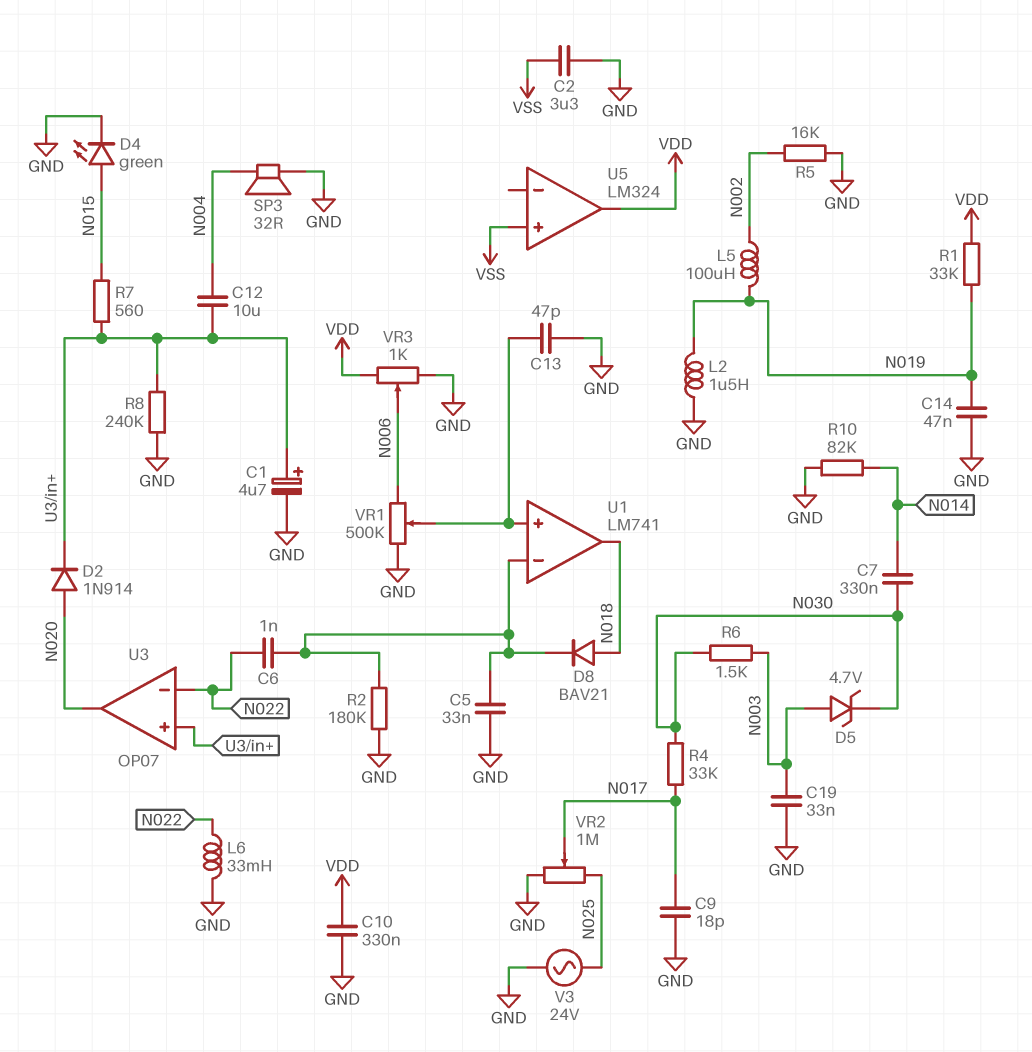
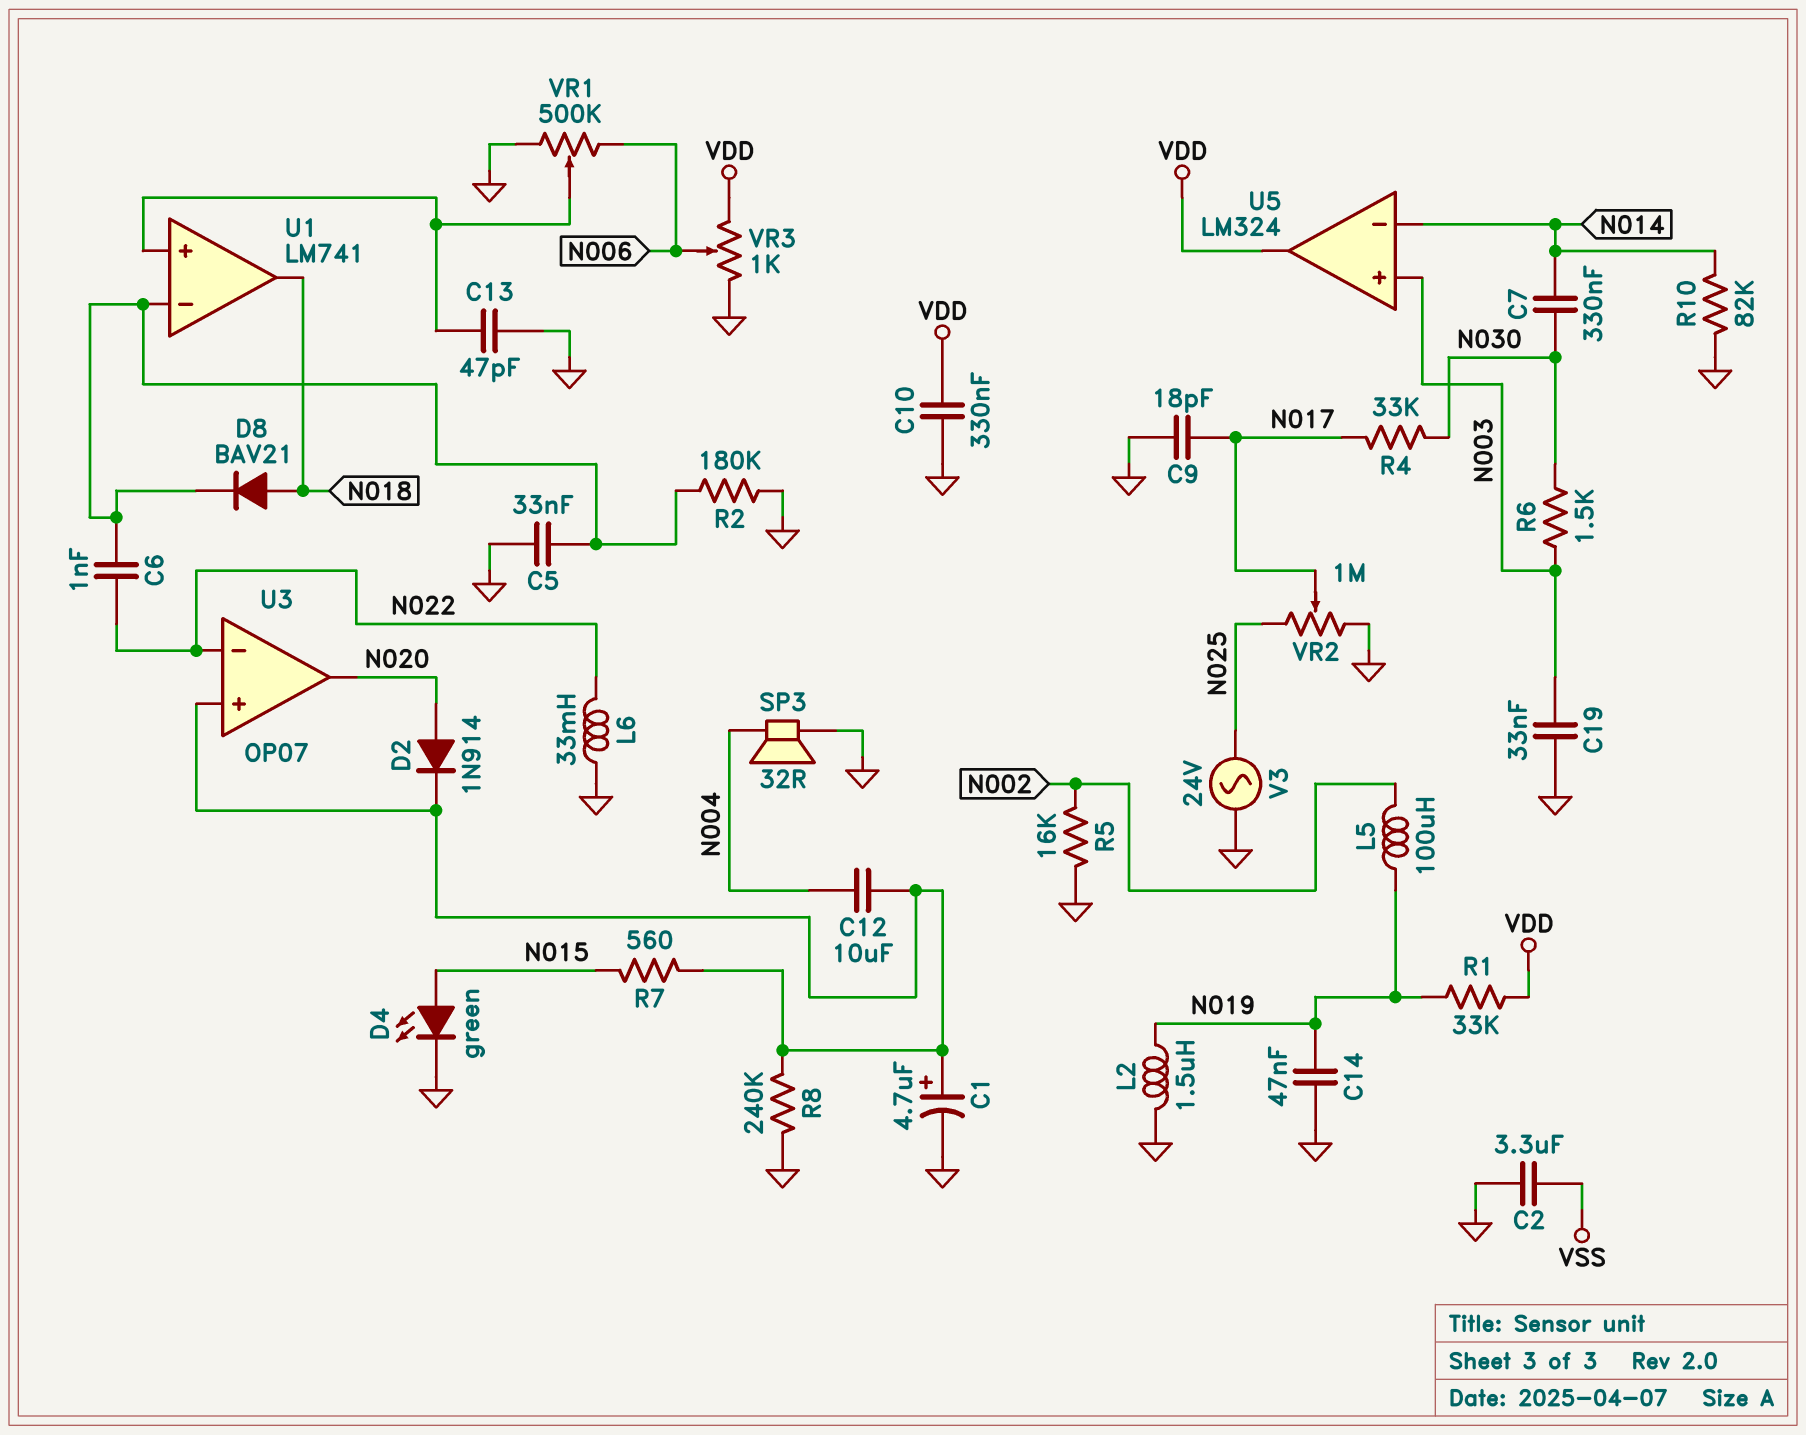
D5: zener 4.7V (A N003, K N030) -> none
U5 pin in+: VSS -> N003
U5 pin in-: none -> N014

